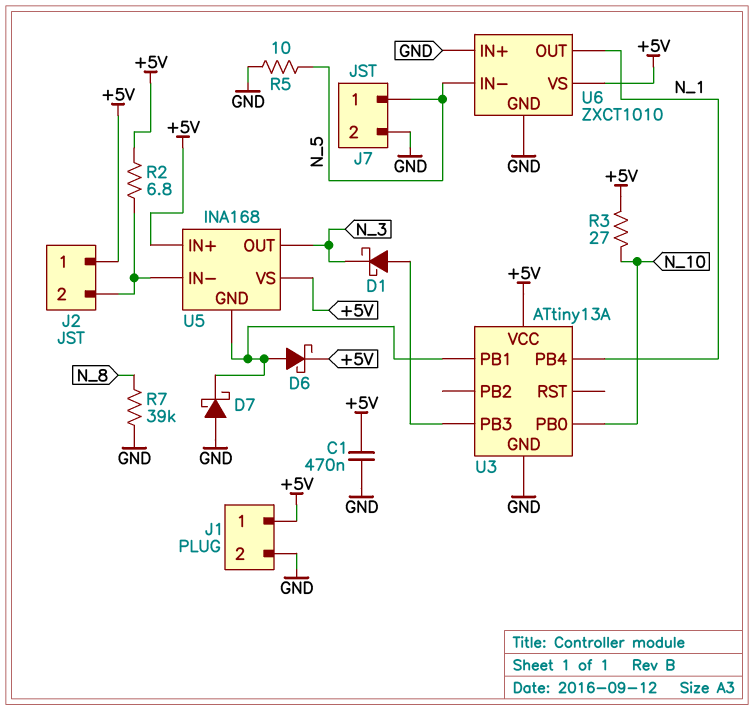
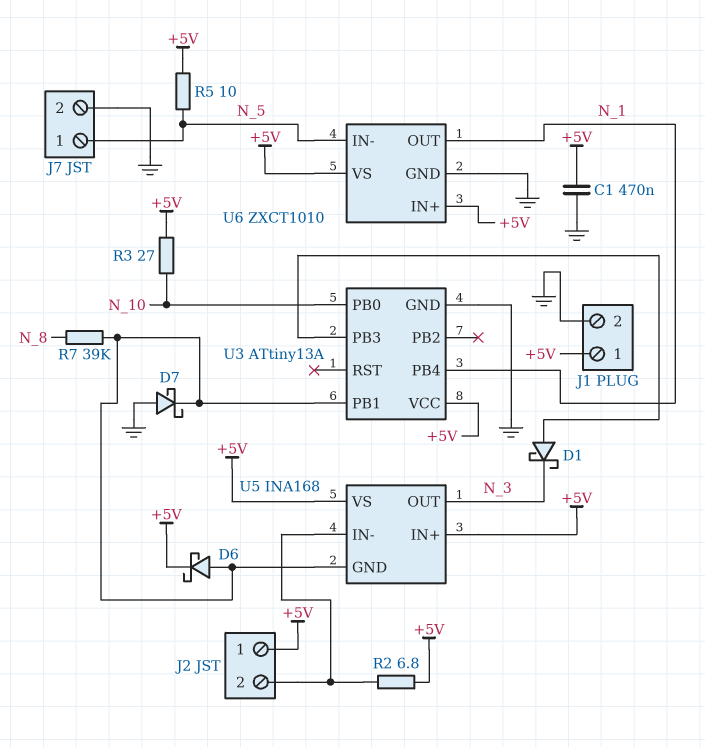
R5: 10 (GND, N_5) -> 10 (+5V, N_5)
R7: 39k (GND, N_8) -> 39k (N_8, U3/PB1)
U6 pin IN+: GND -> +5V

